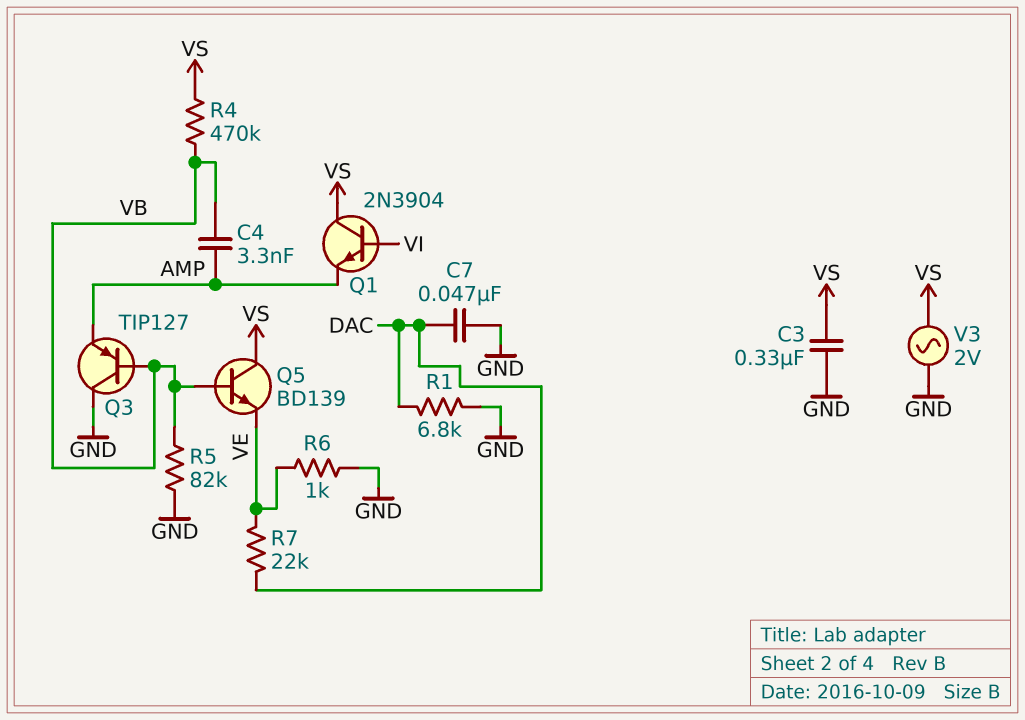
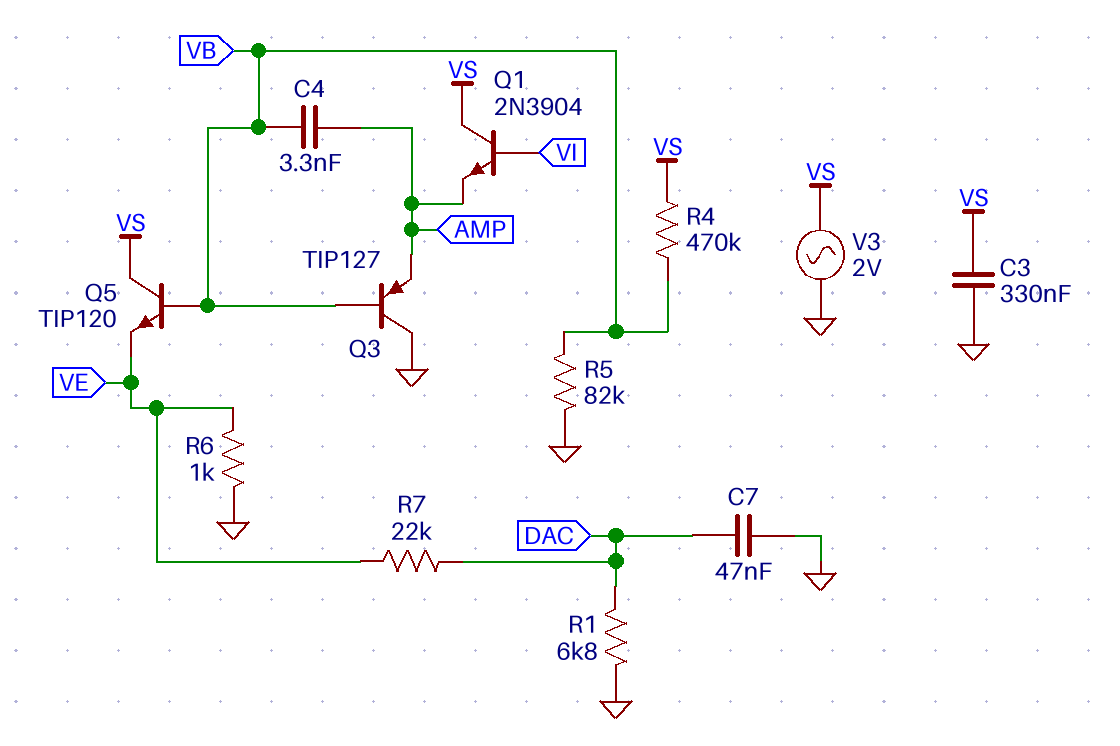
Q5: NPN BD139 (B VB, C VS, E VE) -> NPN TIP120 (B VB, C VS, E VE)

